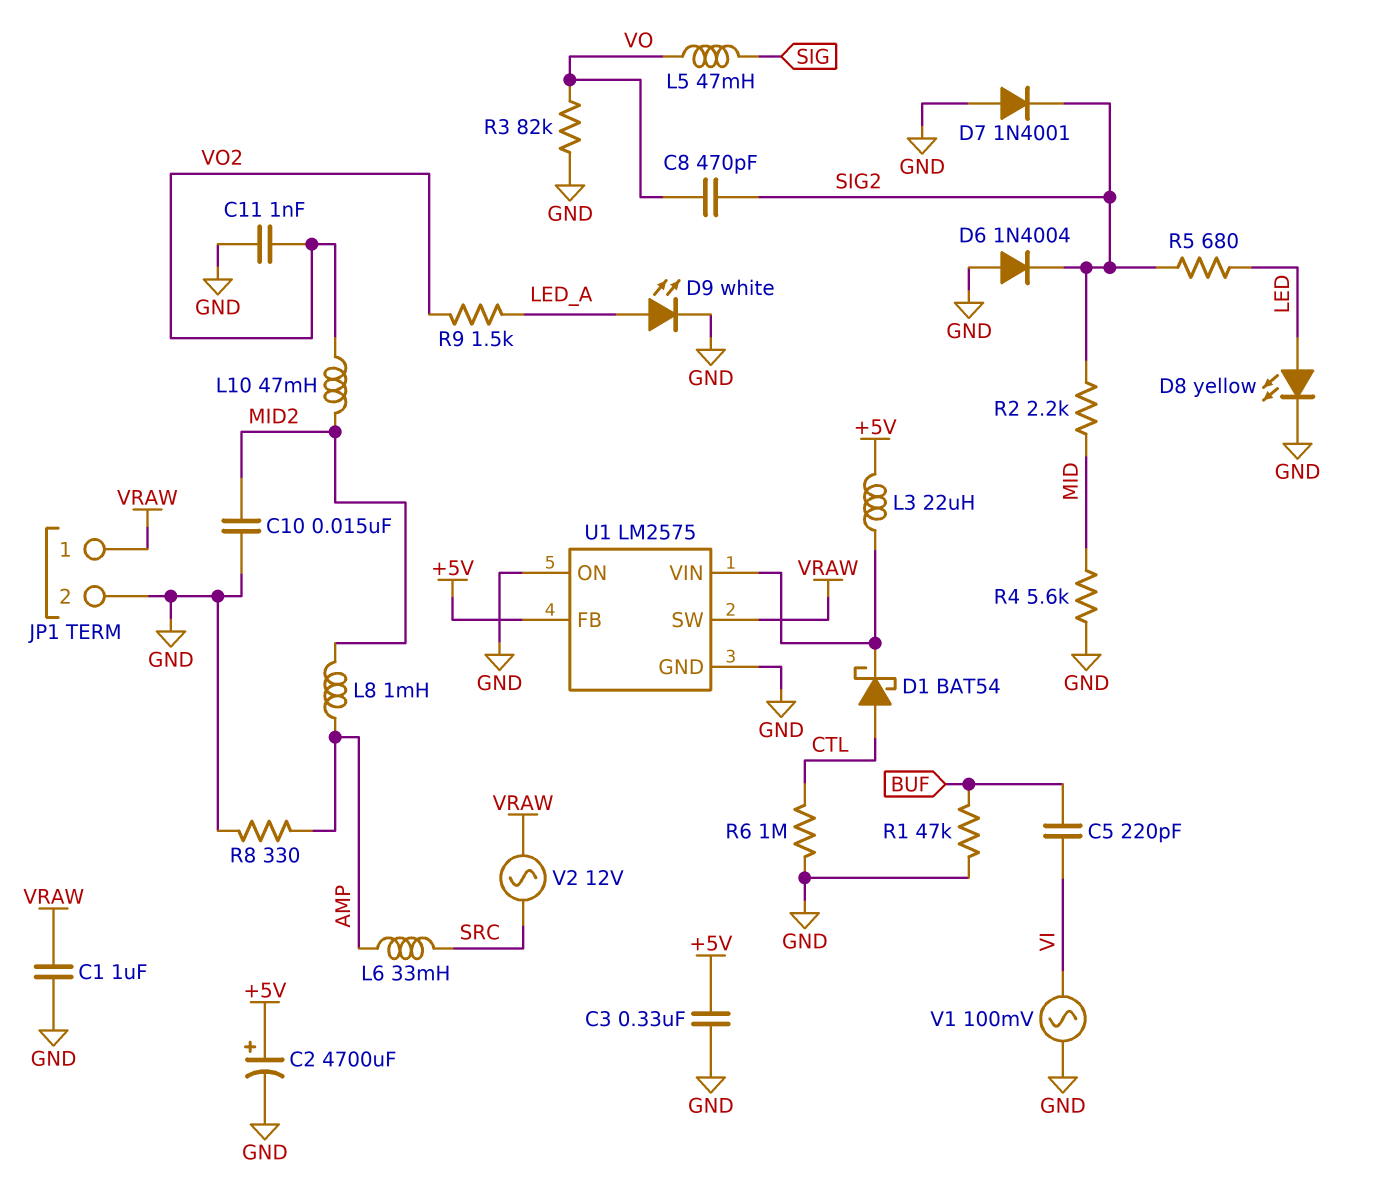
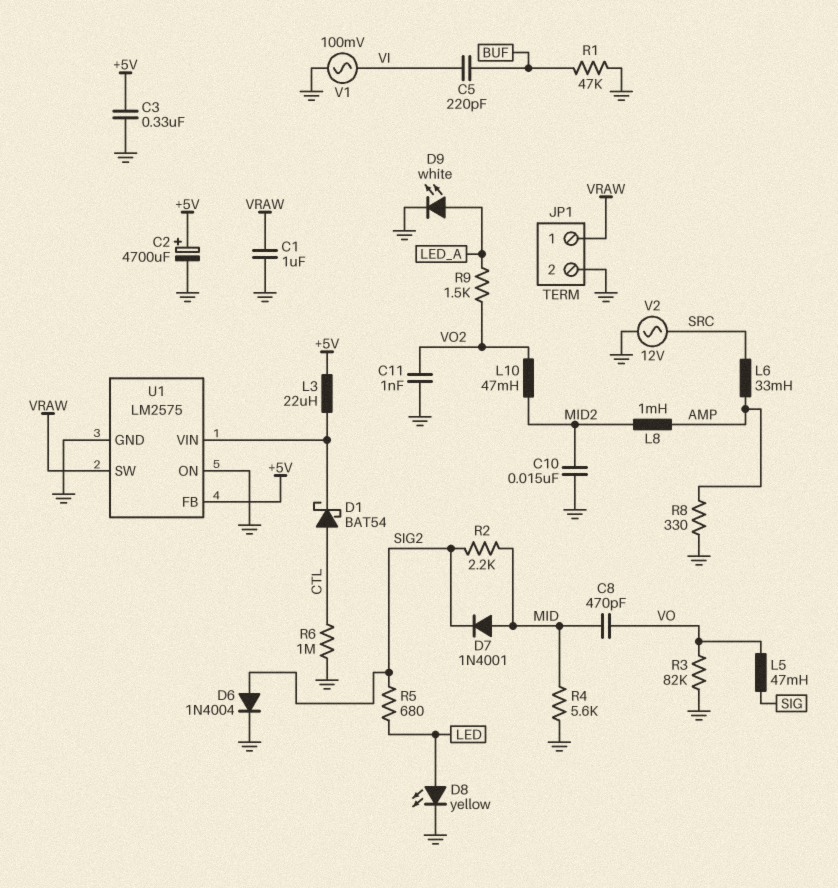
C8: 470pF (SIG2, VO) -> 470pF (MID, VO)
D6: diode 1N4004 (A GND, K SIG2) -> diode 1N4004 (A SIG2, K GND)
D7: diode 1N4001 (A GND, K SIG2) -> diode 1N4001 (A MID, K SIG2)
V2: AC 12V (SRC, VRAW) -> AC 12V (GND, SRC)

